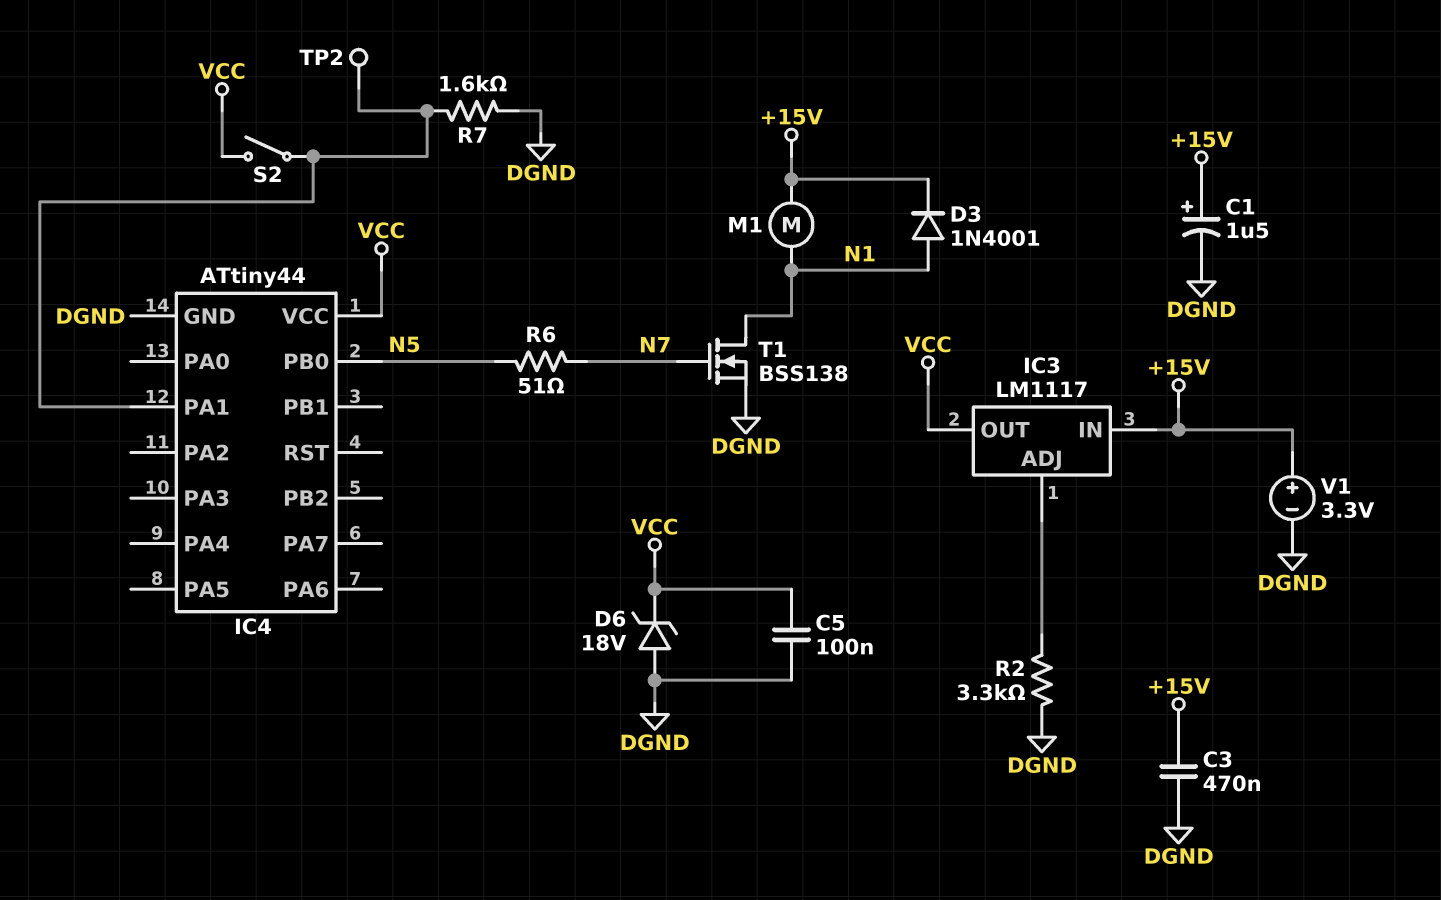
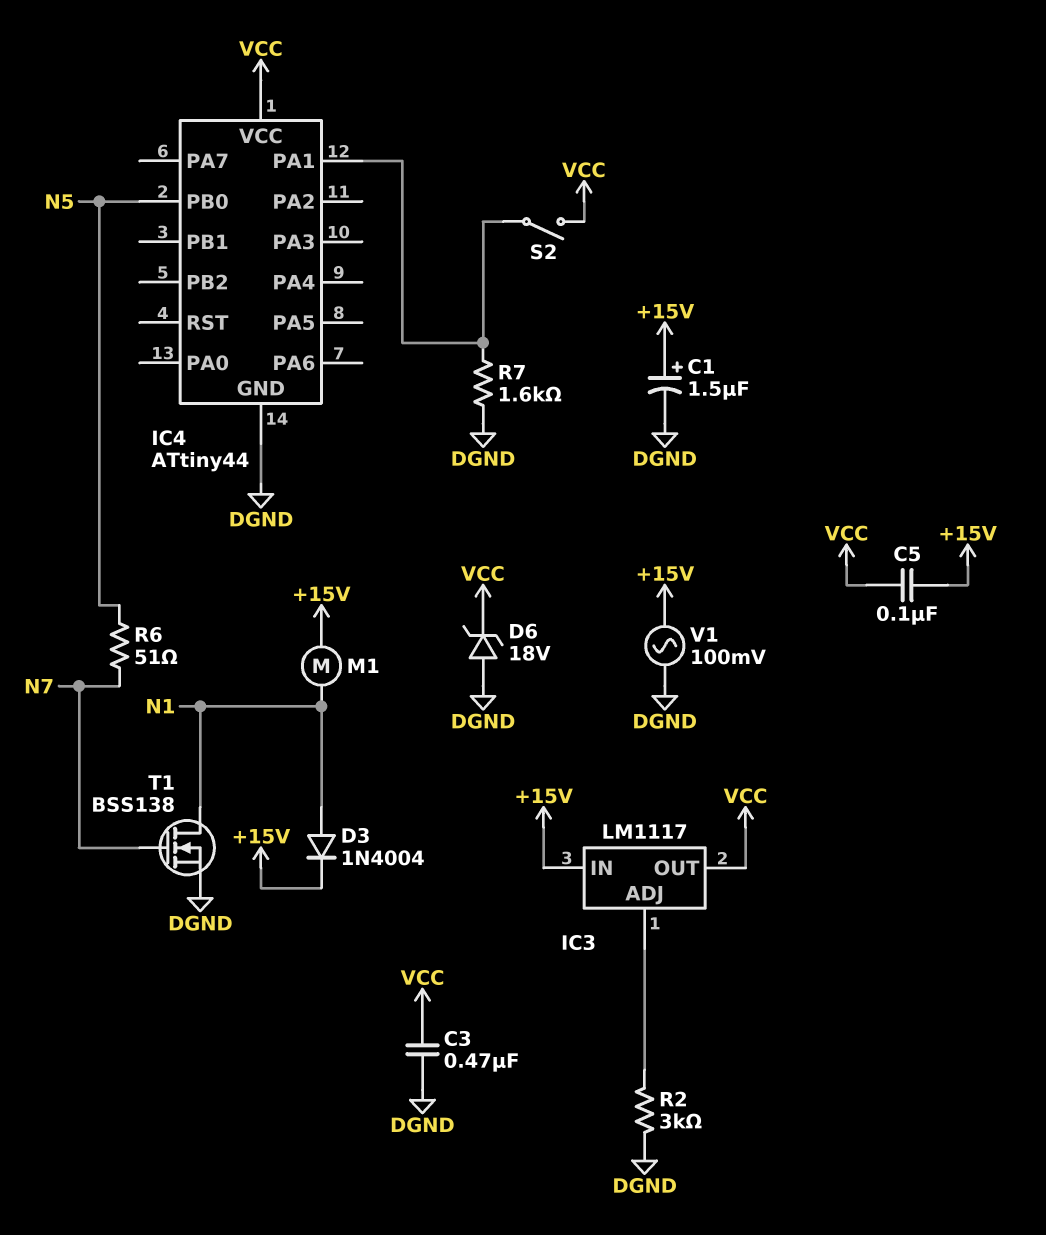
C3: 470nF (+15V, DGND) -> 470nF (DGND, VCC)
C5: 100nF (DGND, VCC) -> 100nF (+15V, VCC)
D3: diode 1N4001 (A N1, K +15V) -> diode 1N4004 (A N1, K +15V)
R2: 3.3k (DGND, IC3/ADJ) -> 3k (DGND, IC3/ADJ)
TP2: test point (IC4/PA1) -> none
V1: 3.3V (plus +15V, minus DGND) -> AC 100mV (+15V, DGND)

